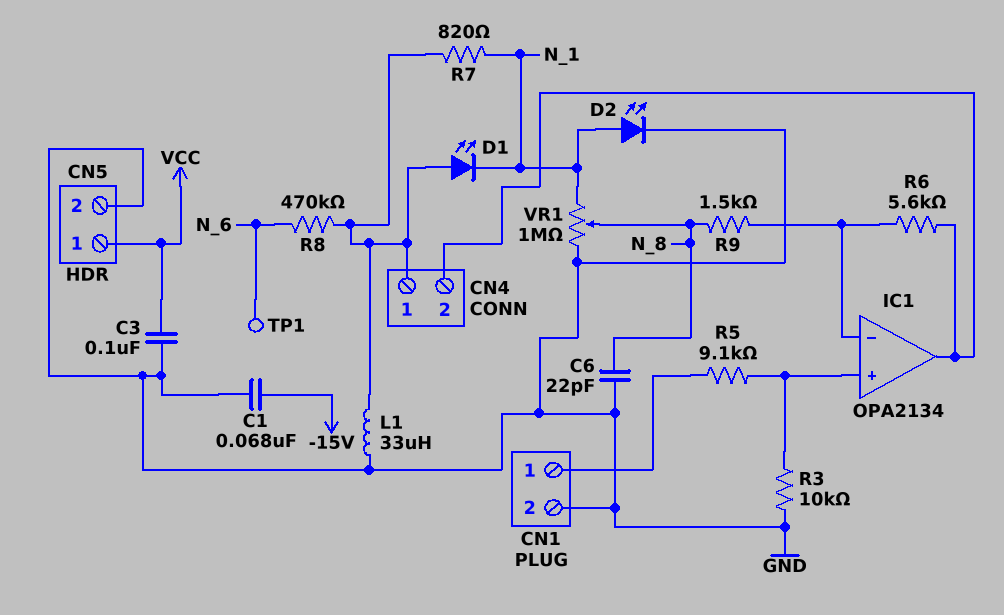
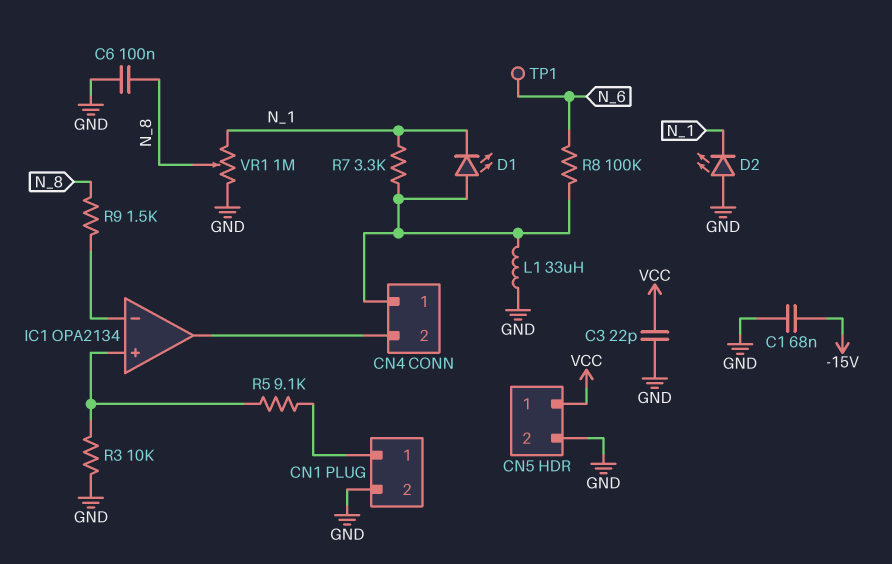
C3: 100nF (GND, VCC) -> 22pF (GND, VCC)
C6: 22pF (GND, N_8) -> 100nF (GND, N_8)
D2: LED (A N_1, K GND) -> LED (A GND, K N_1)
R6: 5.6k (CN4/2, IC1/in-) -> none
R7: 820 (CN4/1, N_1) -> 3.3k (CN4/1, N_1)
R8: 470k (CN4/1, N_6) -> 100k (CN4/1, N_6)

